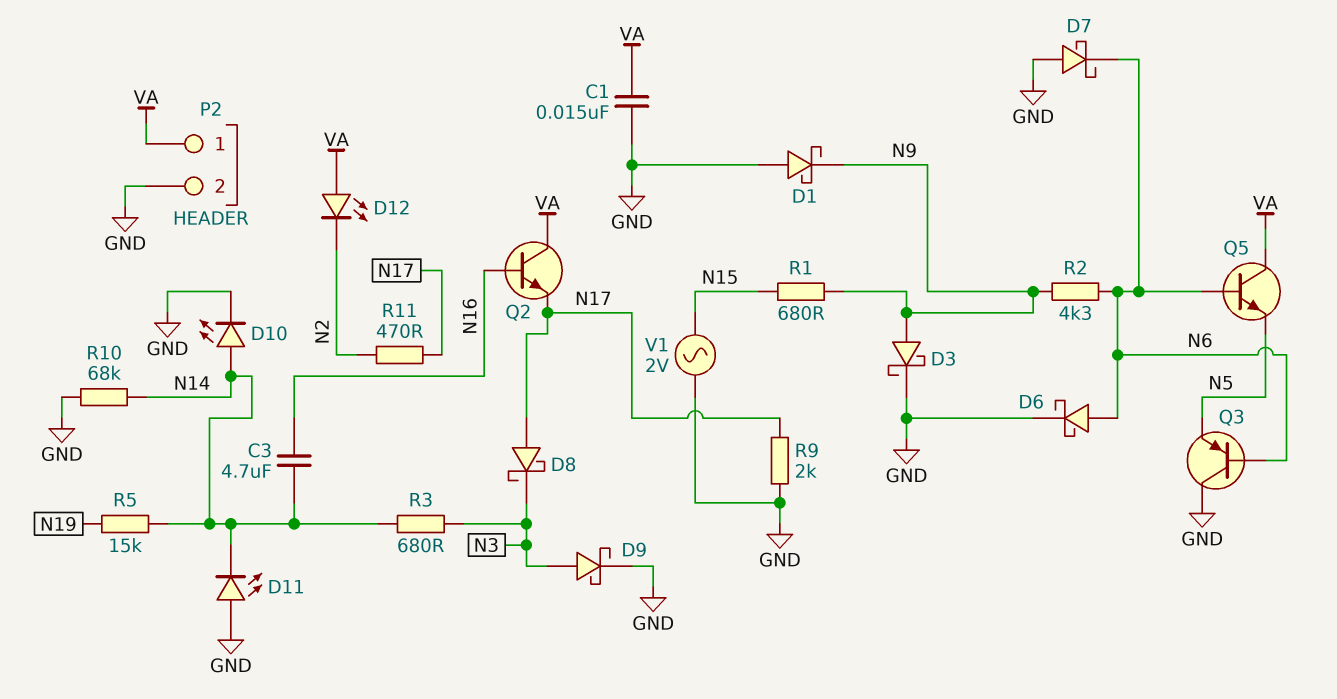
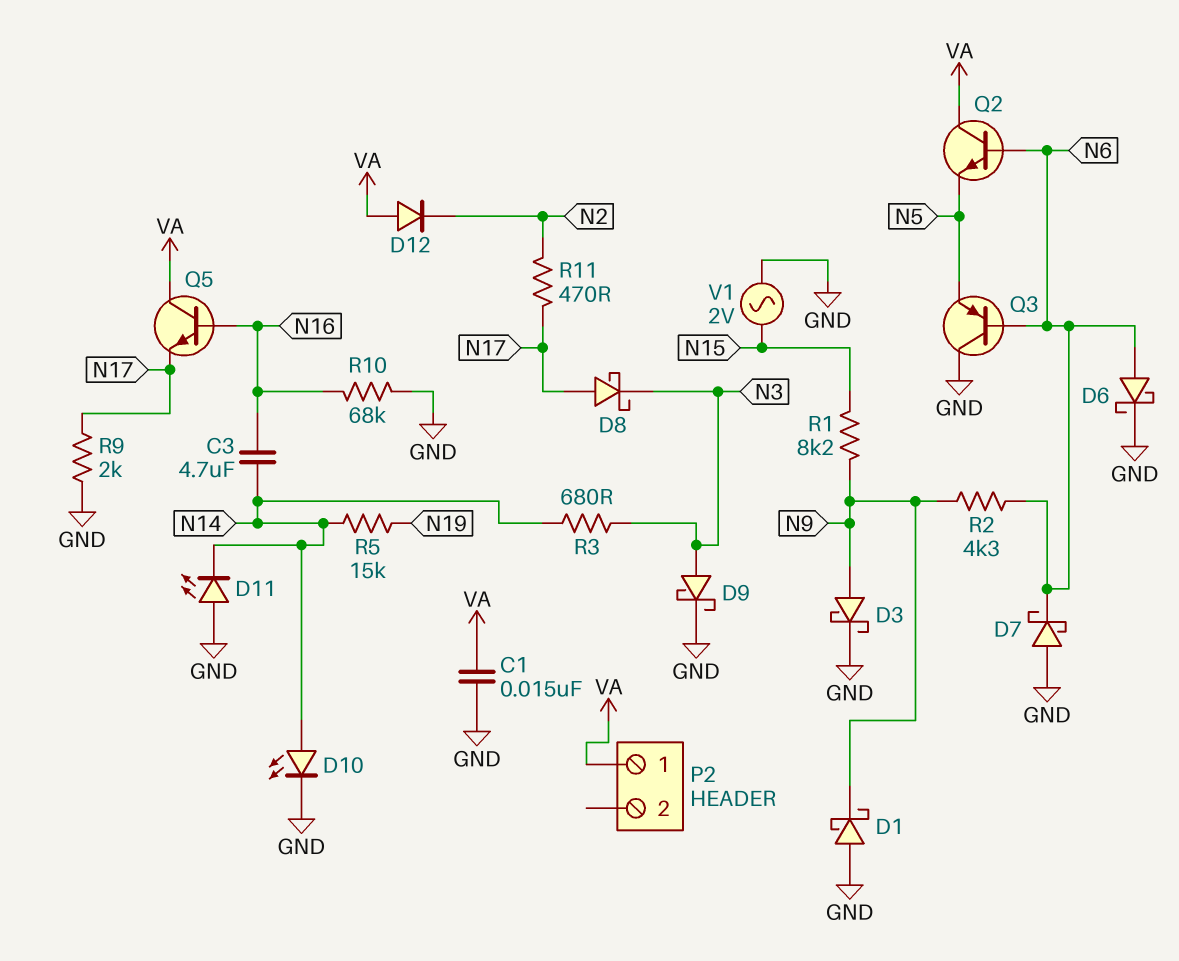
D12: LED (A VA, K N2) -> diode (A VA, K N2)
P2 pin 2: GND -> none
Q2: NPN (B N16, C VA, E N17) -> NPN (B N6, C VA, E N5)
Q5: NPN (B N6, C VA, E N5) -> NPN (B N16, C VA, E N17)
R1: 680 (N9, N15) -> 8.2k (N9, N15)
R10: 68k (GND, N14) -> 68k (GND, N16)

